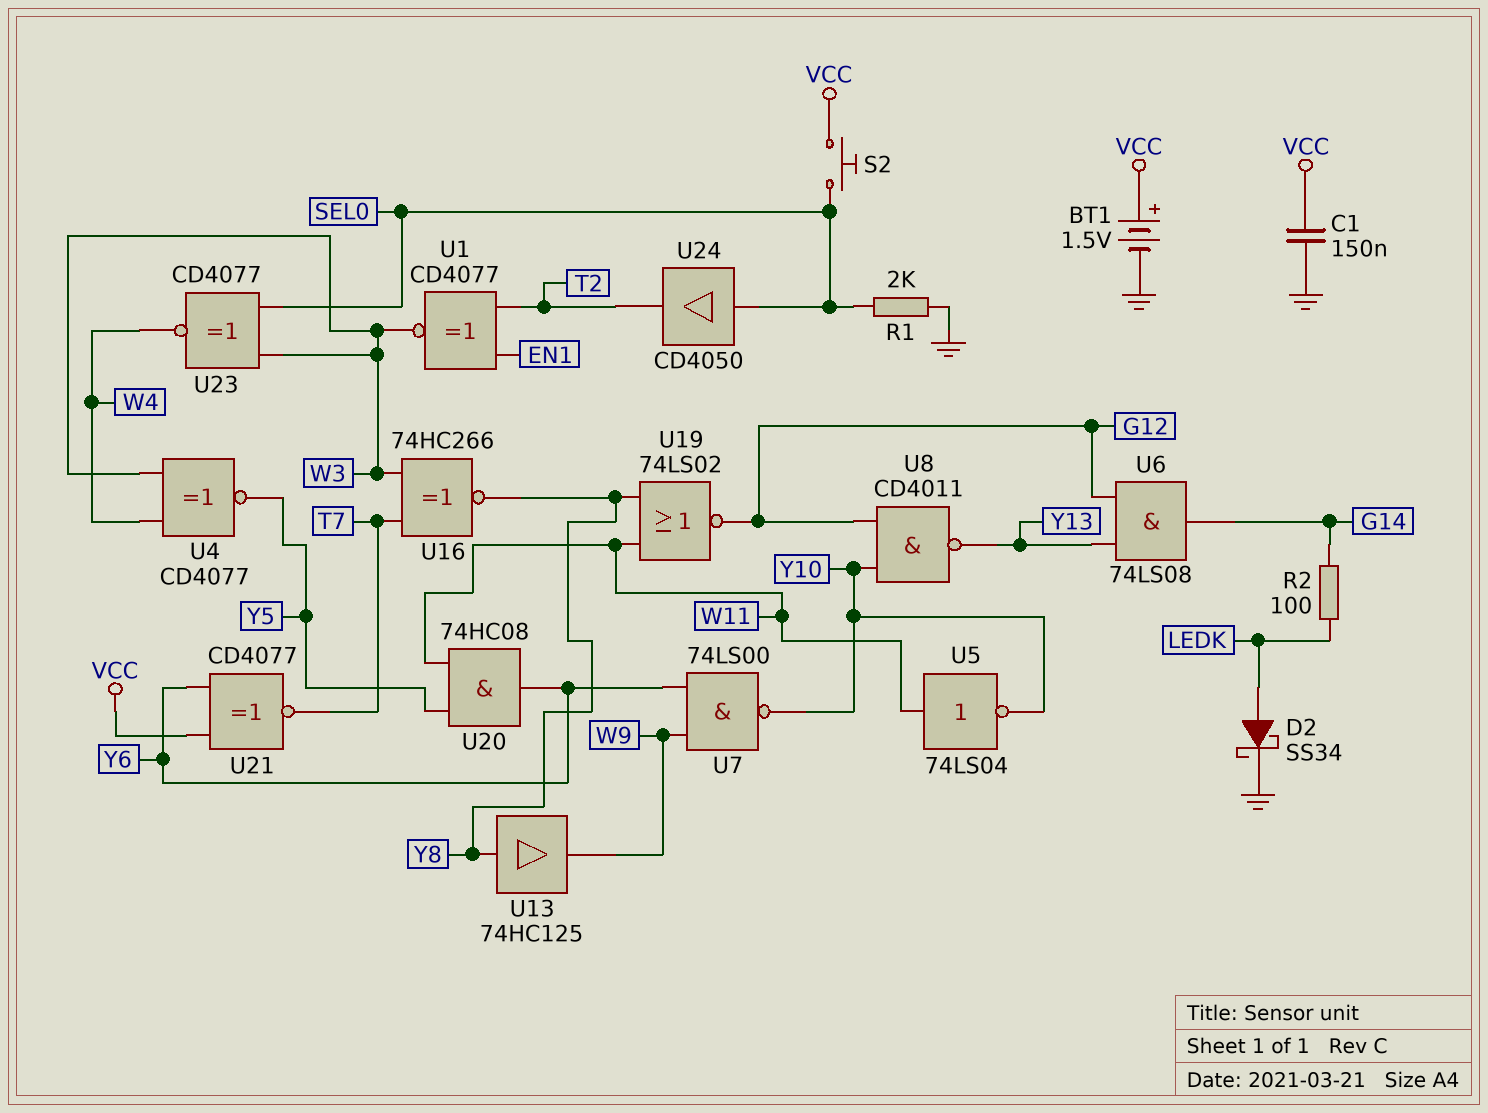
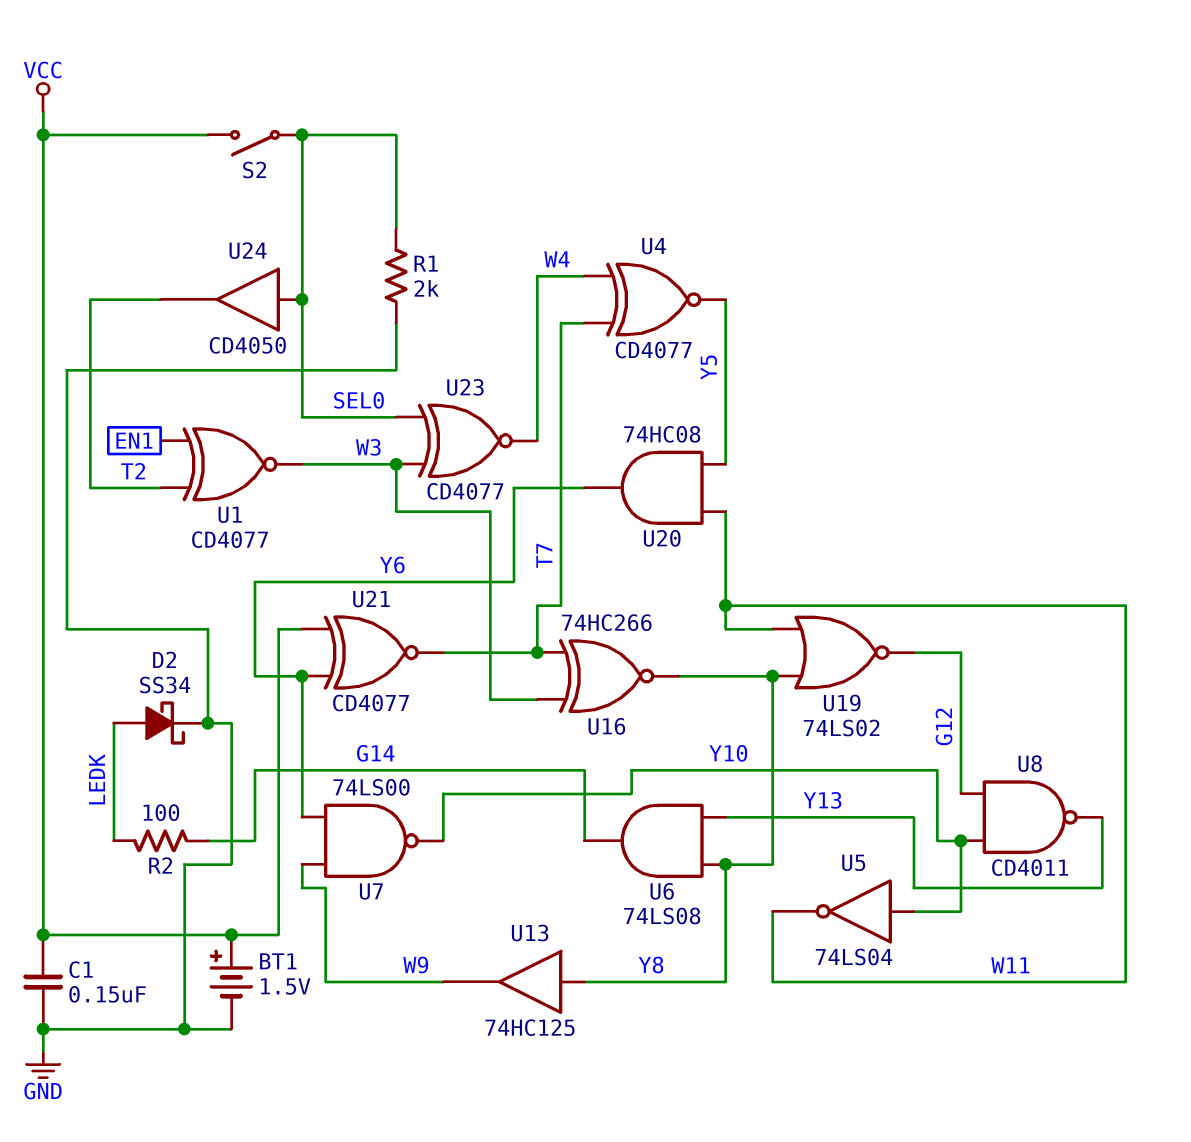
S2: button (SEL0, VCC) -> switch (SEL0, VCC)
U4: XNOR CD4077 (in W3, in W4, out Y5) -> XNOR CD4077 (in T7, in W4, out Y5)
U5: NOT 74LS04 (in W11, out Y10) -> NOT 74LS04 (in Y10, out W11)
U6: AND 74LS08 (in G12, in Y13, out G14) -> AND 74LS08 (in Y8, in Y13, out G14)

